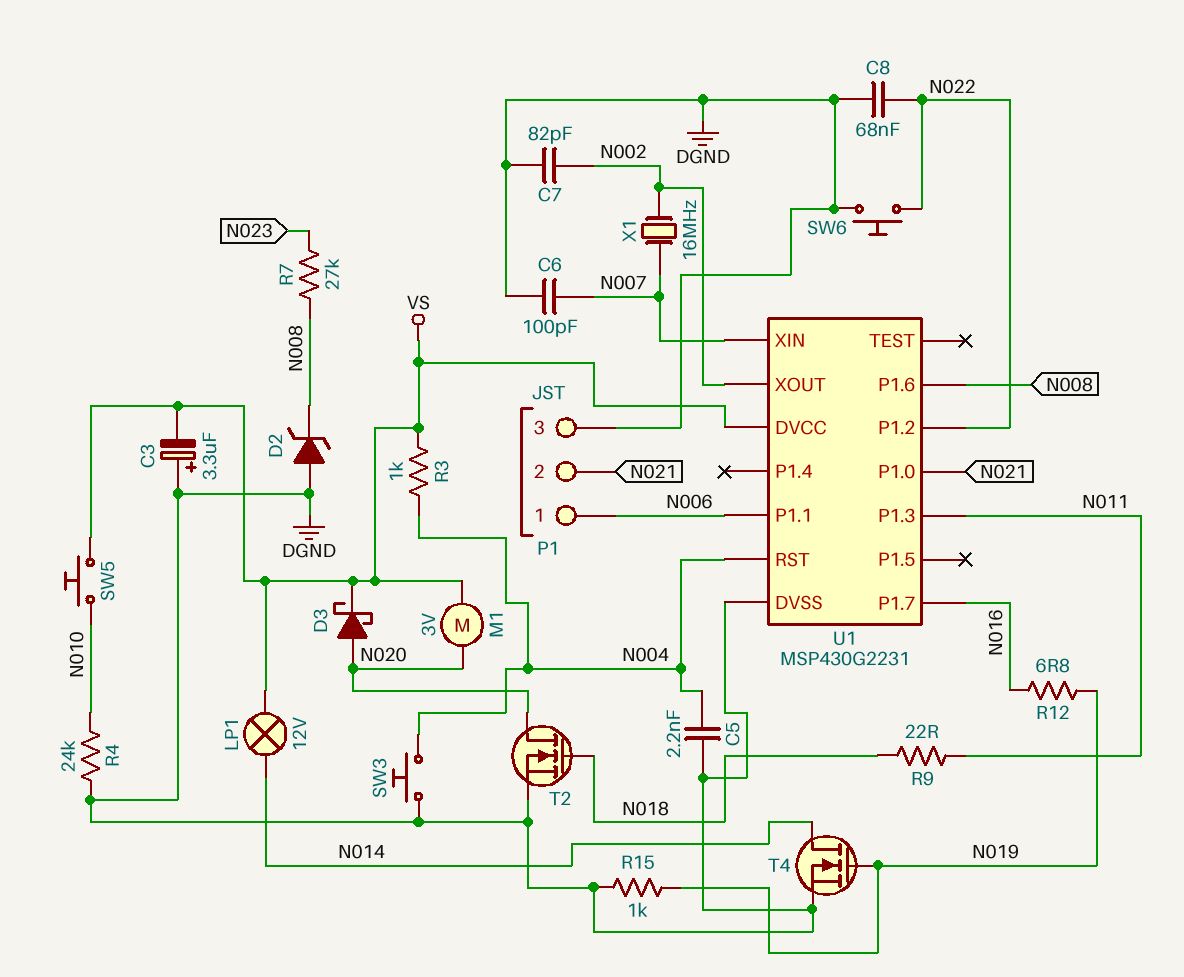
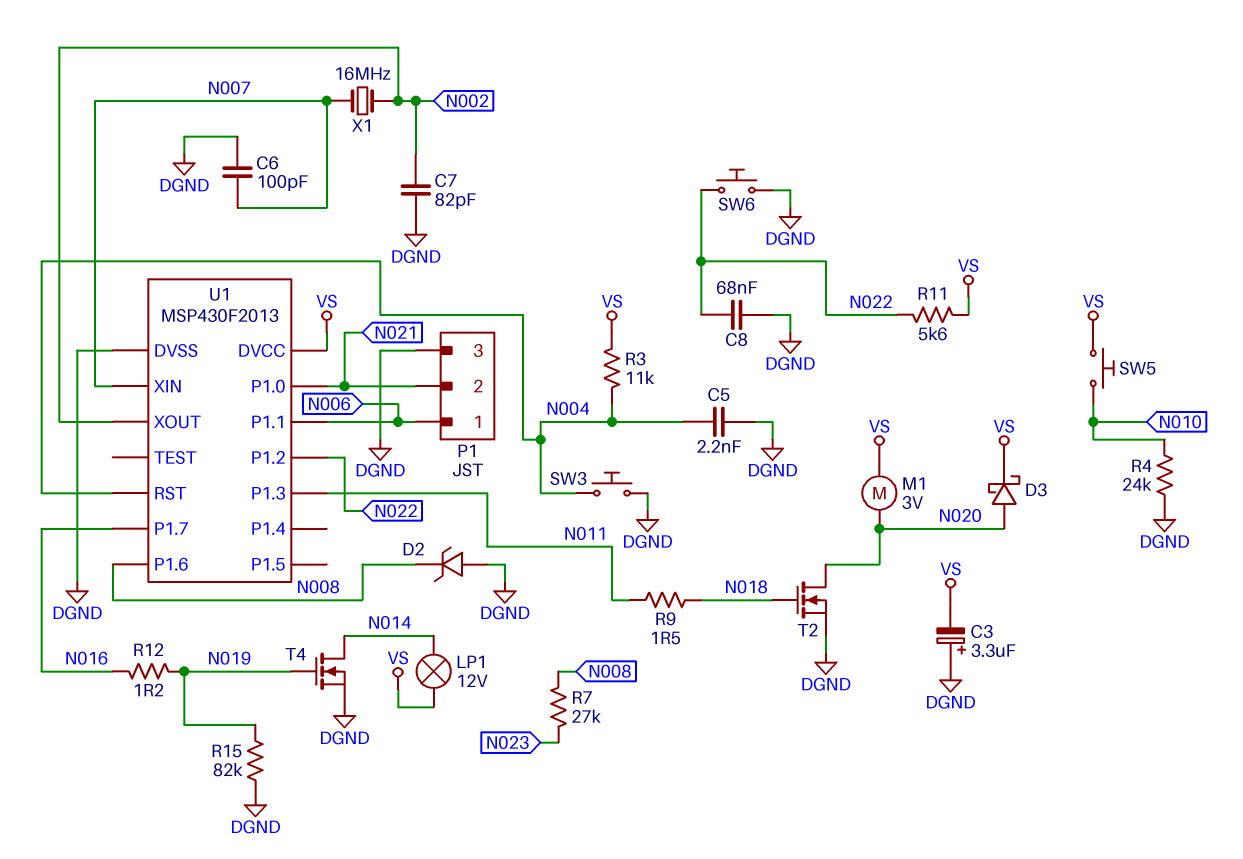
R3: 1k (N004, VS) -> 11k (N004, VS)
R9: 22 (N011, N018) -> 1.5 (N011, N018)
R11: none -> 5.6k (N022, VS)
R12: 6.8 (N016, N019) -> 1.2 (N016, N019)
R15: 1k (DGND, N019) -> 82k (DGND, N019)
U1: MSP430G2231 -> MSP430F2013

